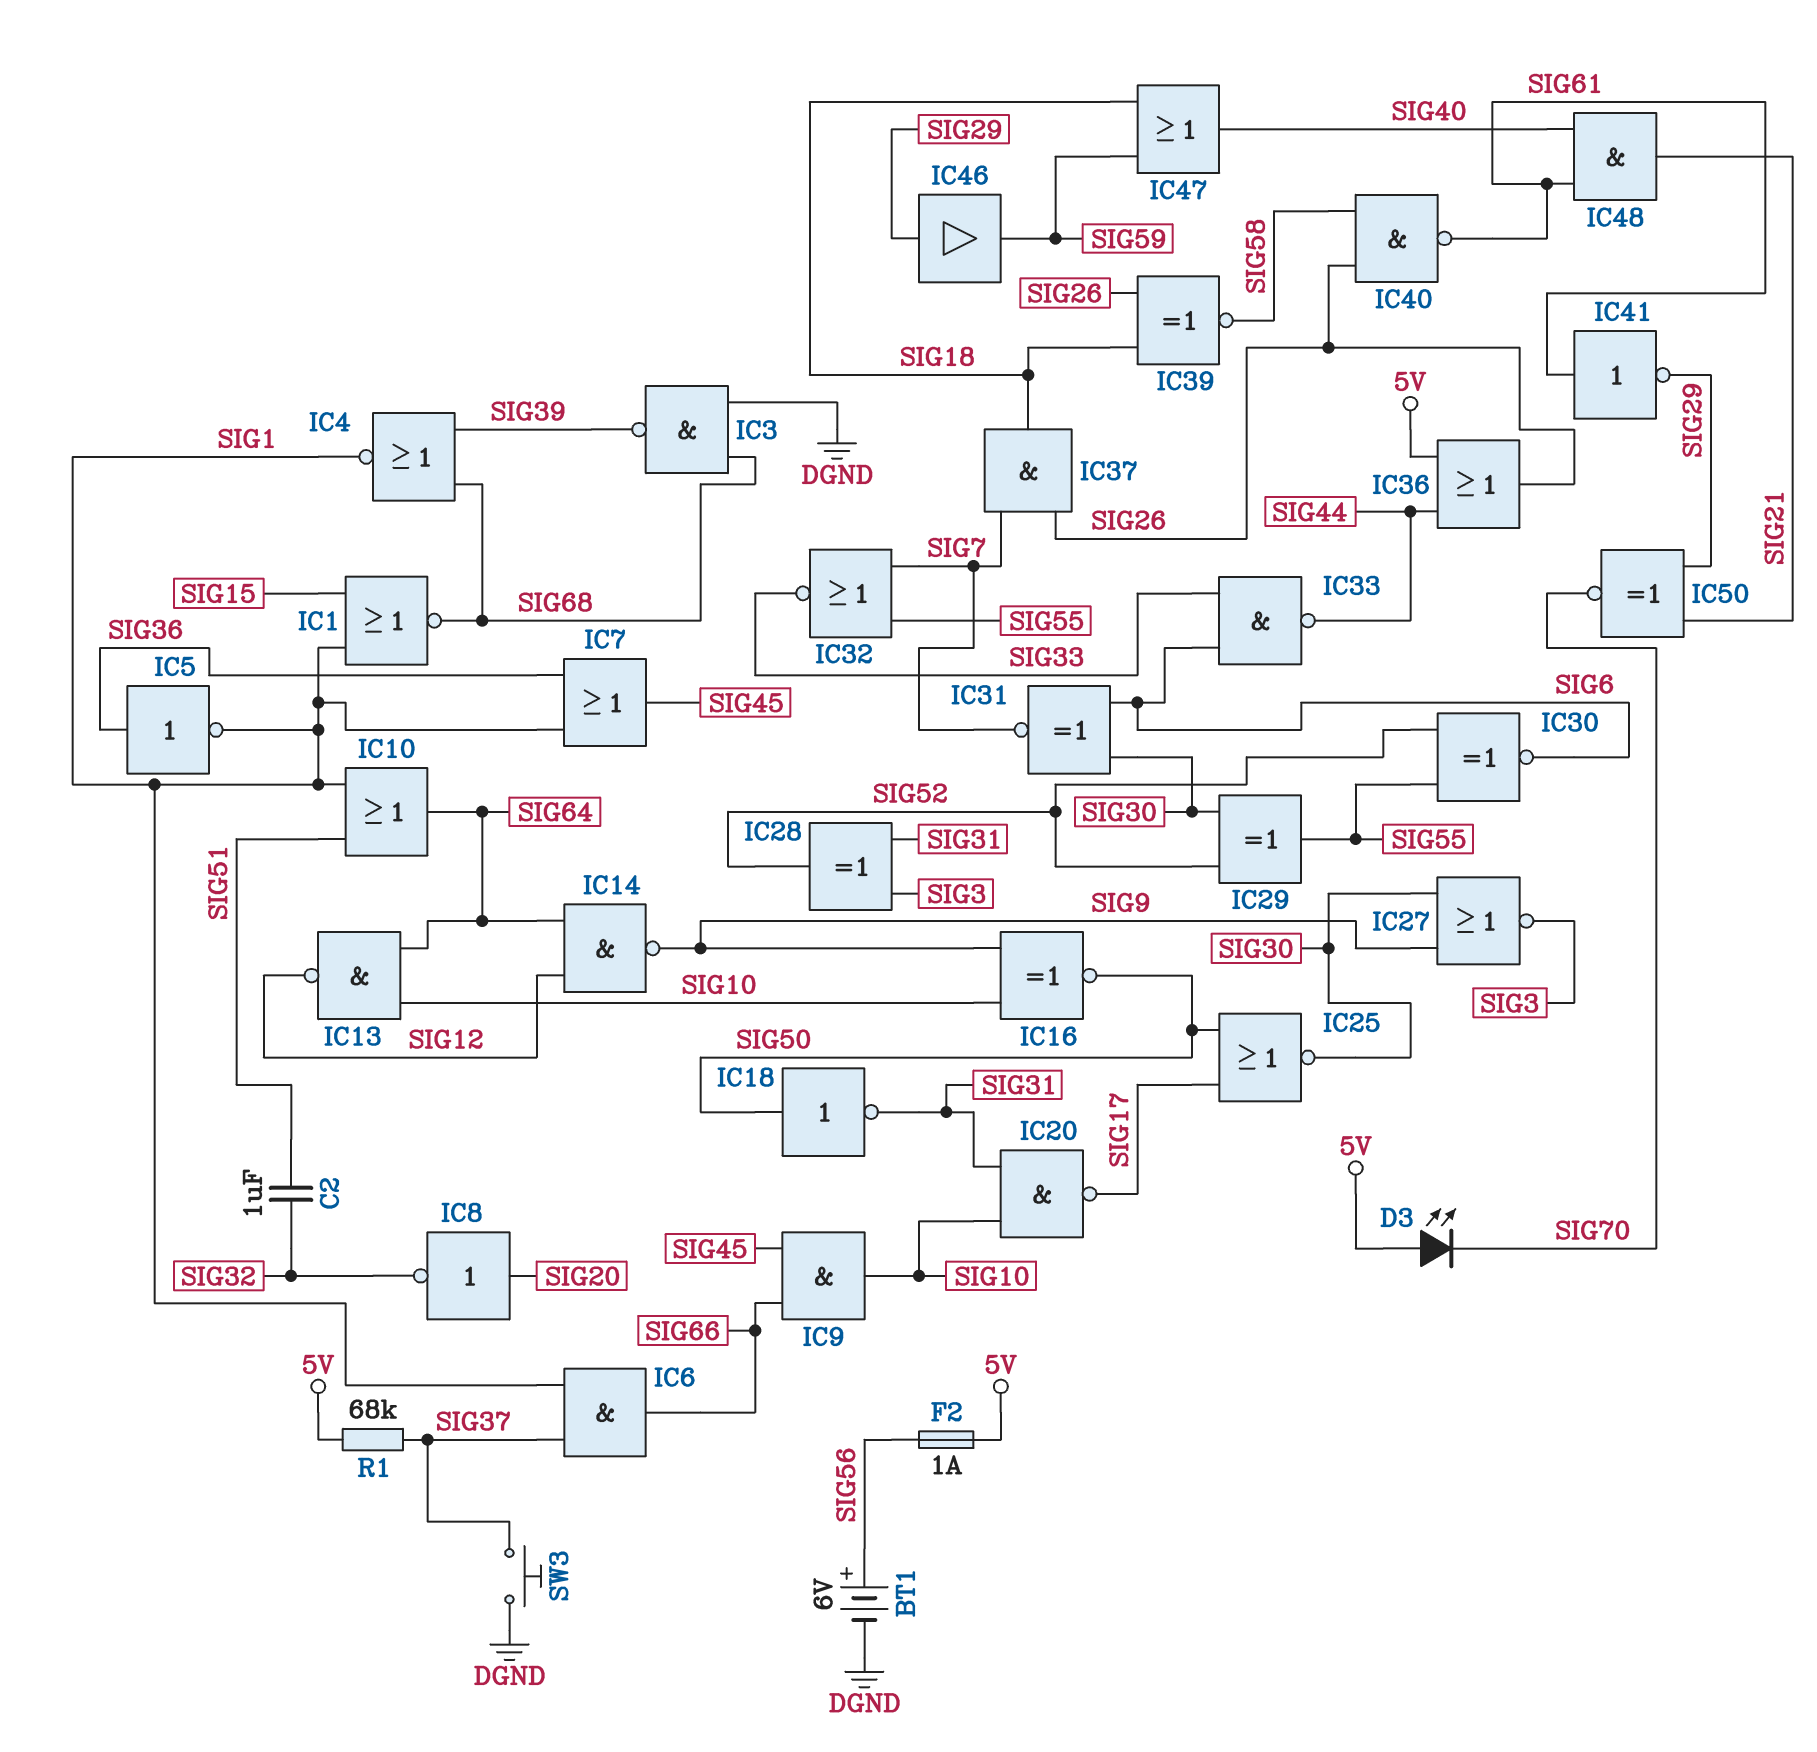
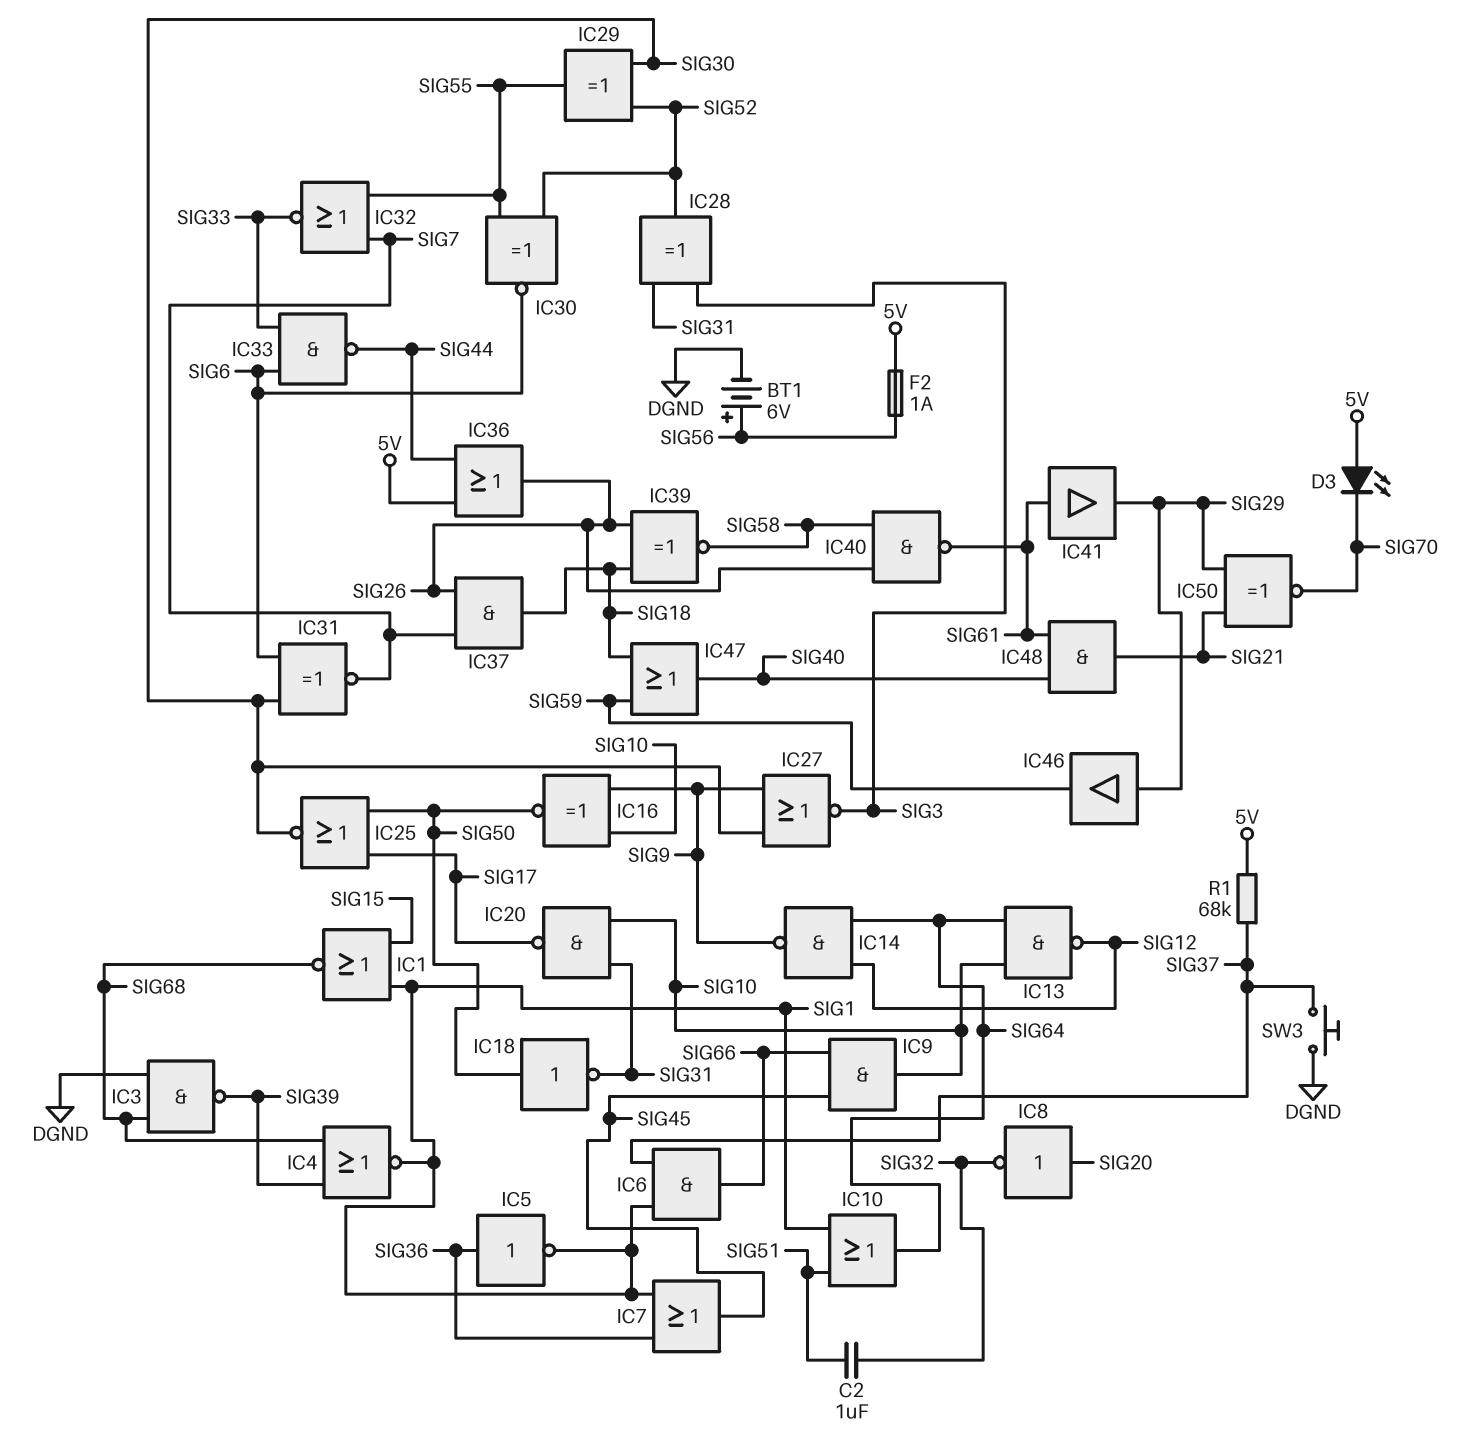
IC41: NOT (in SIG61, out SIG29) -> buffer (in SIG61, out SIG29)

